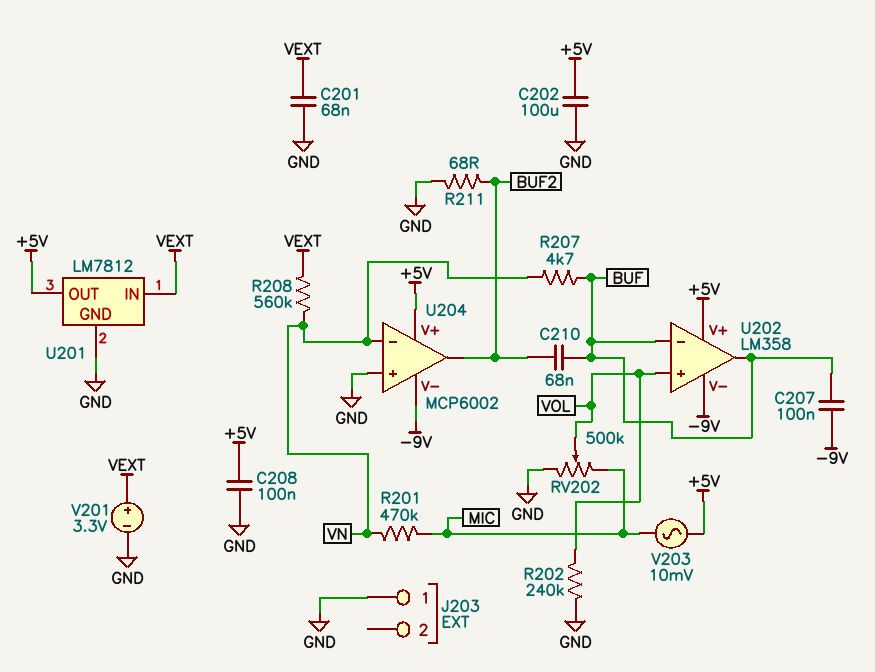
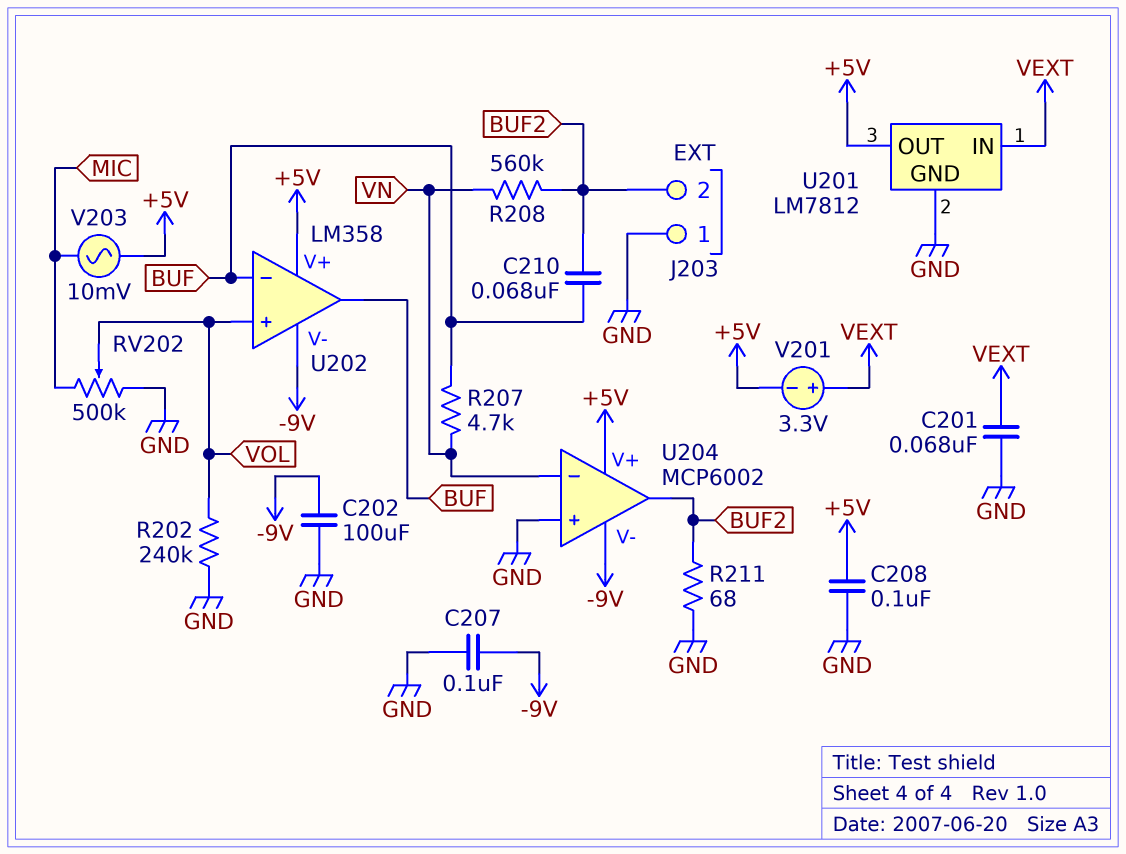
C202: 100uF (+5V, GND) -> 100uF (-9V, GND)
C207: 100nF (-9V, BUF) -> 100nF (-9V, GND)
J203 pin 2: none -> BUF2
R201: 470k (MIC, VN) -> none
R208: 560k (VEXT, VN) -> 560k (BUF2, VN)
V201: 3.3V (plus VEXT, minus GND) -> 3.3V (plus VEXT, minus +5V)

